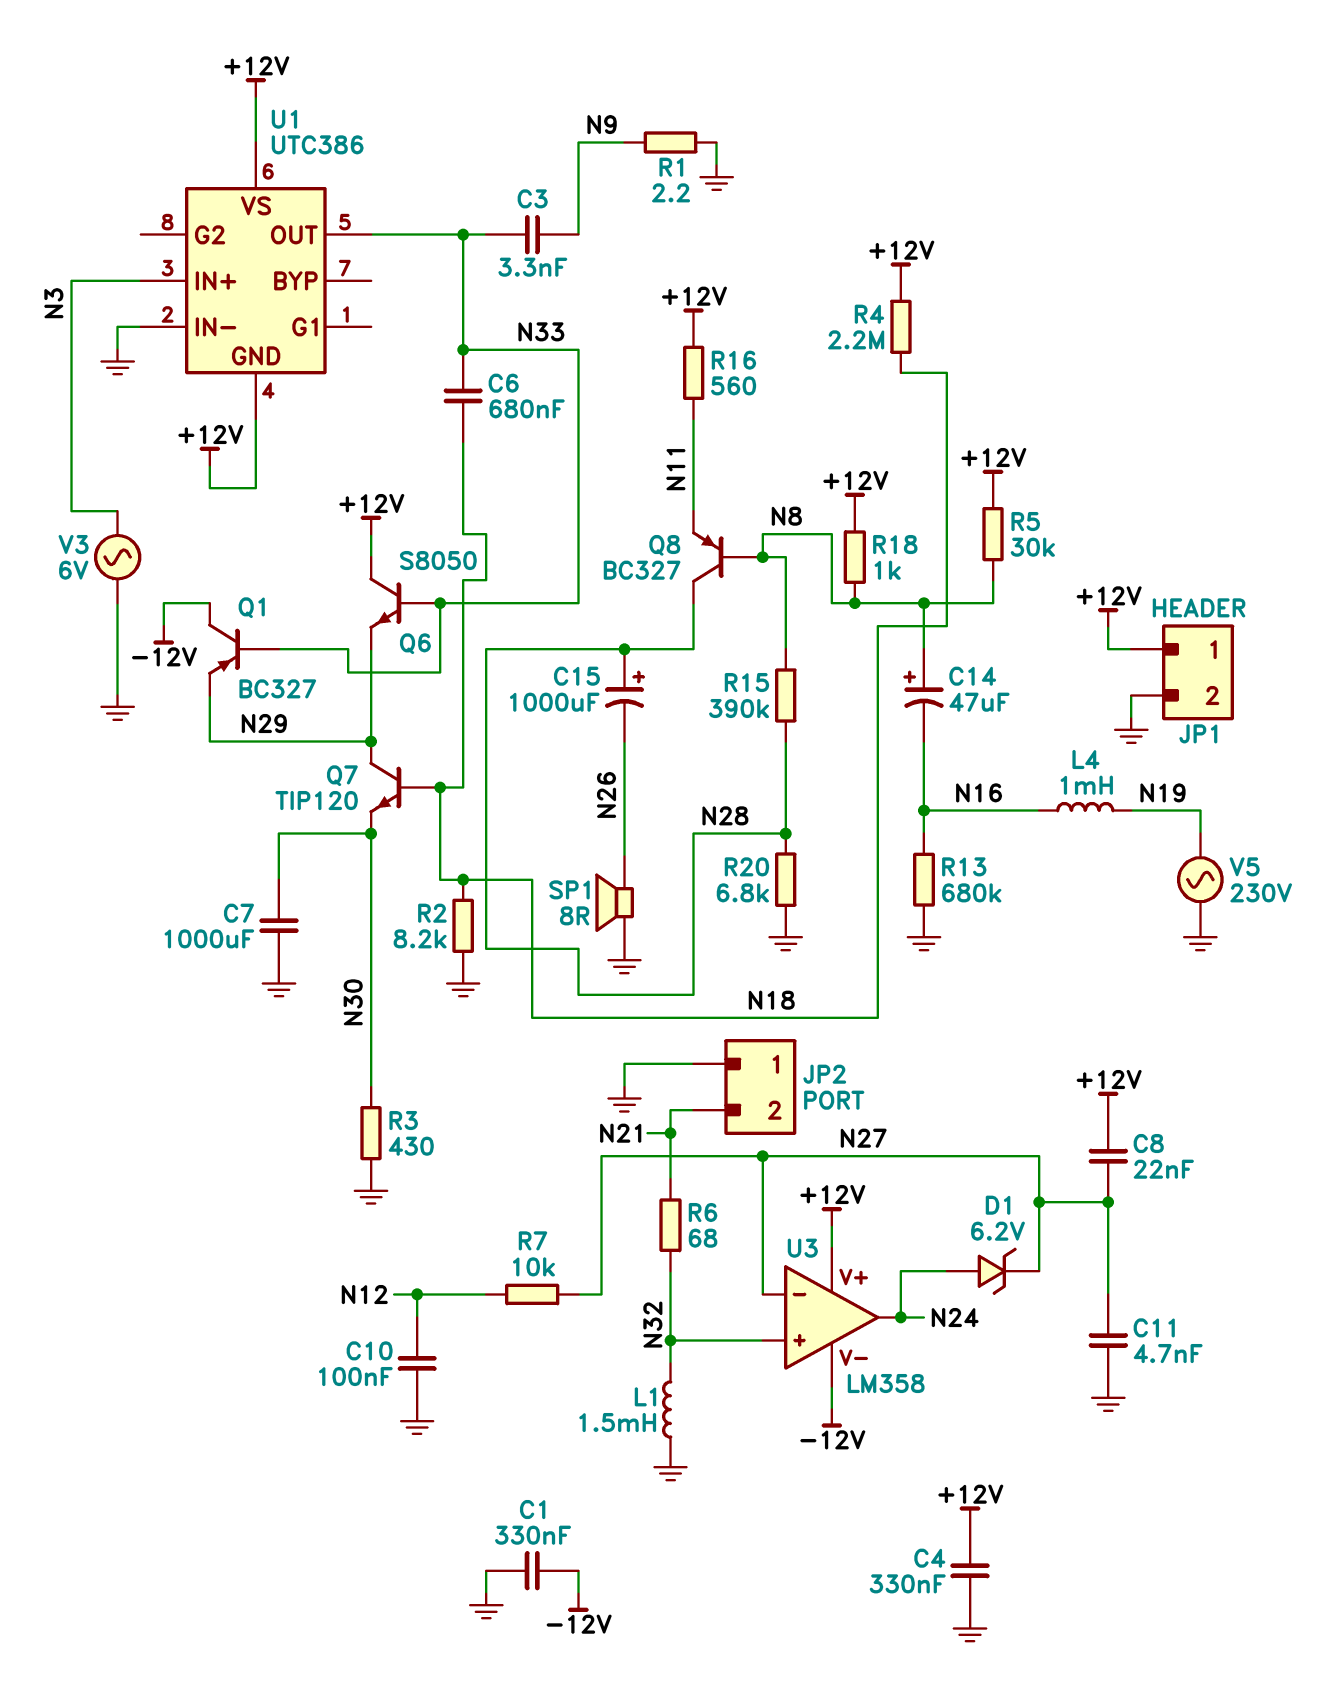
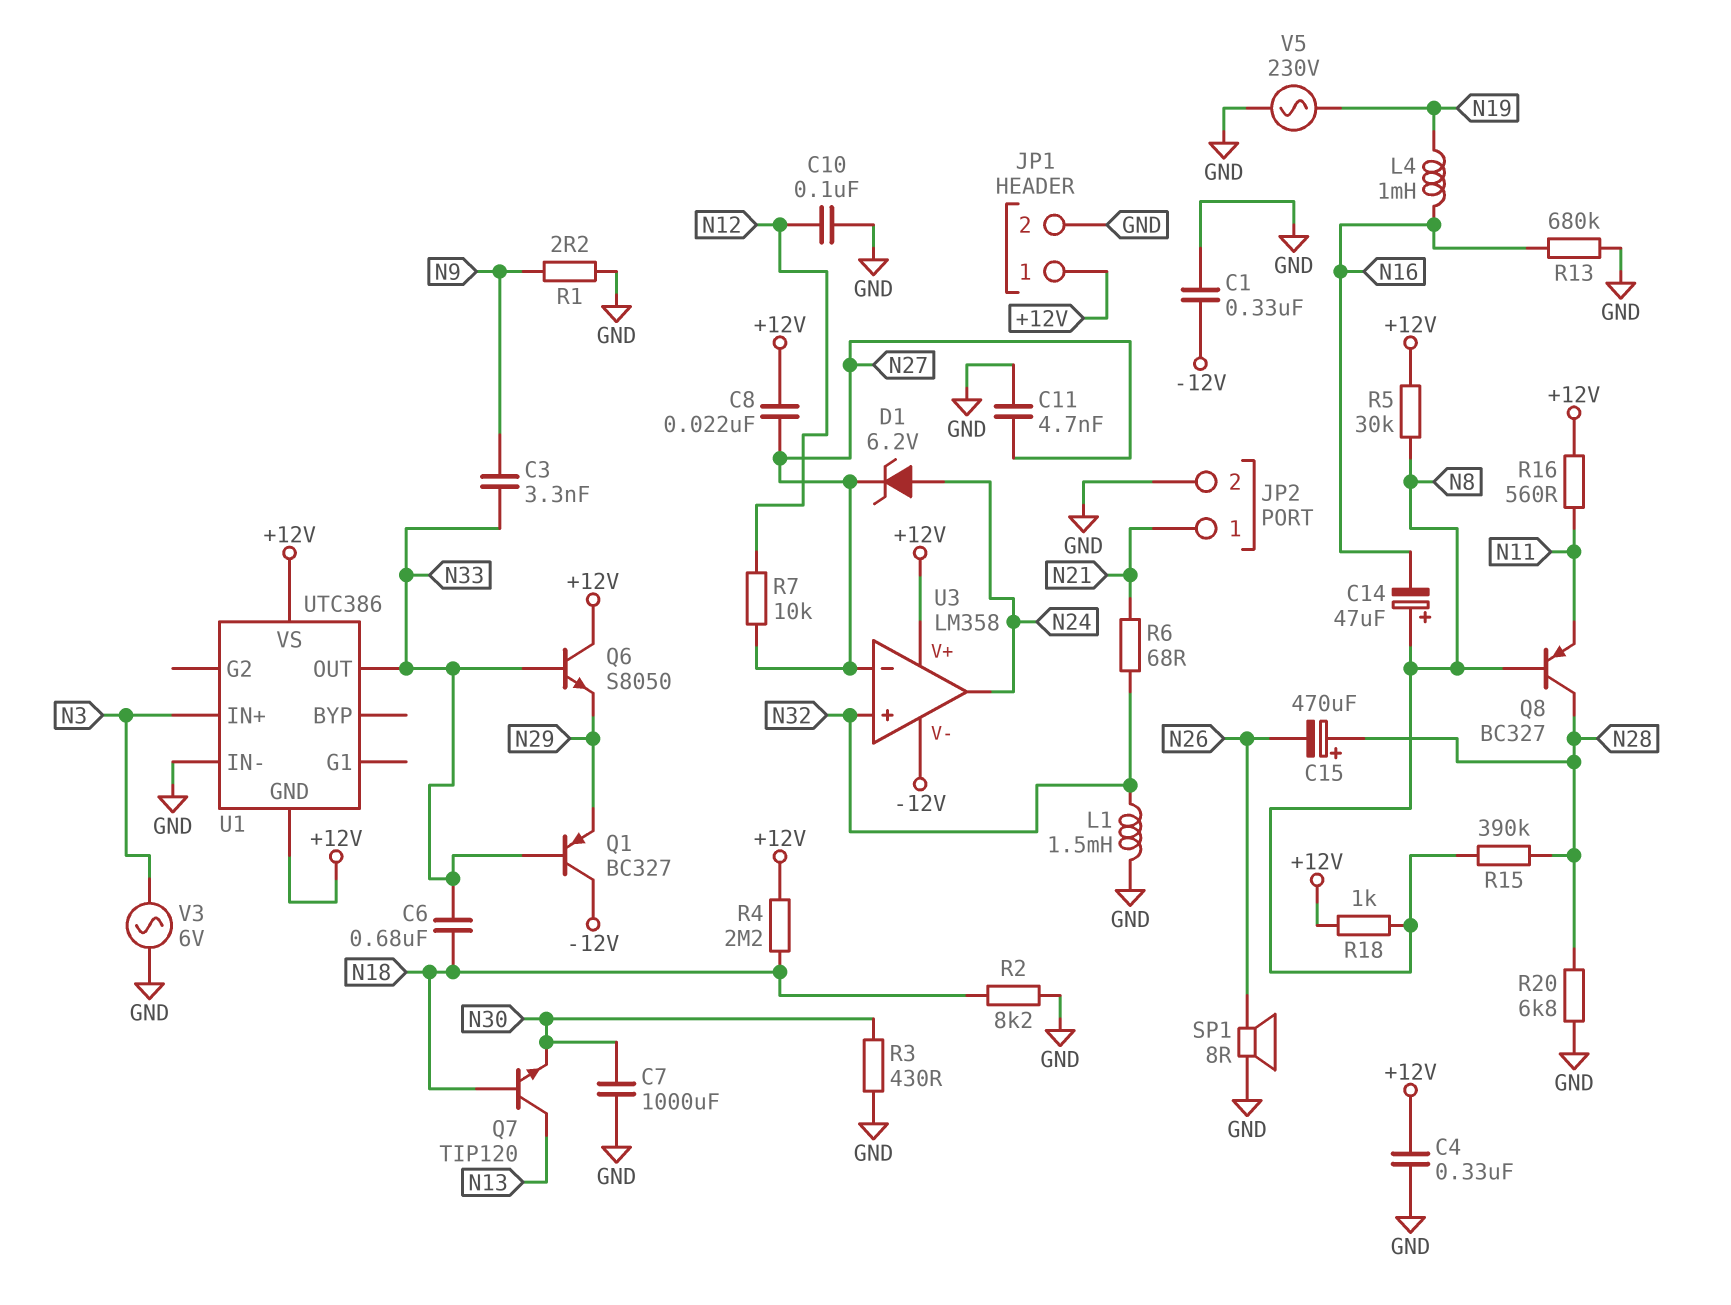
C15: 1000uF (plus N28, minus N26) -> 470uF (plus N28, minus N26)
JP2 pin 1: GND -> N21
JP2 pin 2: N21 -> GND
Q7: NPN TIP120 (B N18, C N29, E N30) -> NPN TIP120 (B N18, C N13, E N30)

